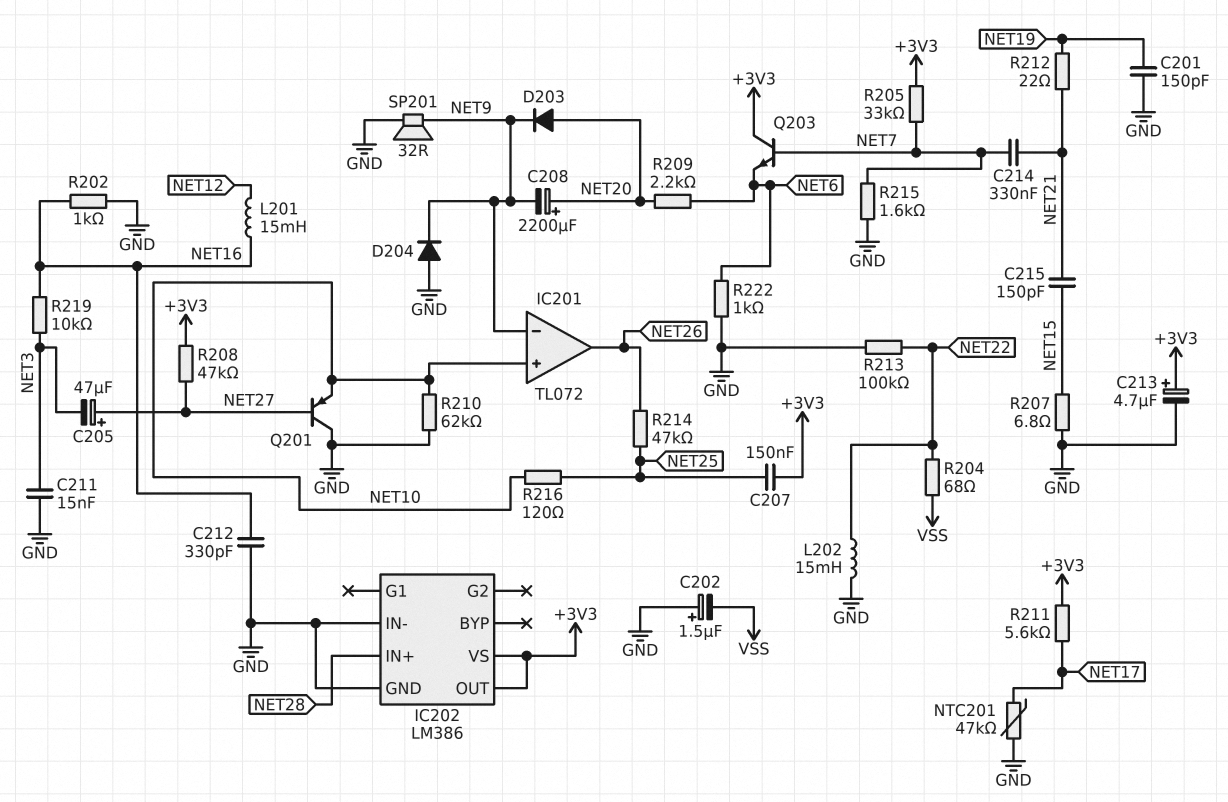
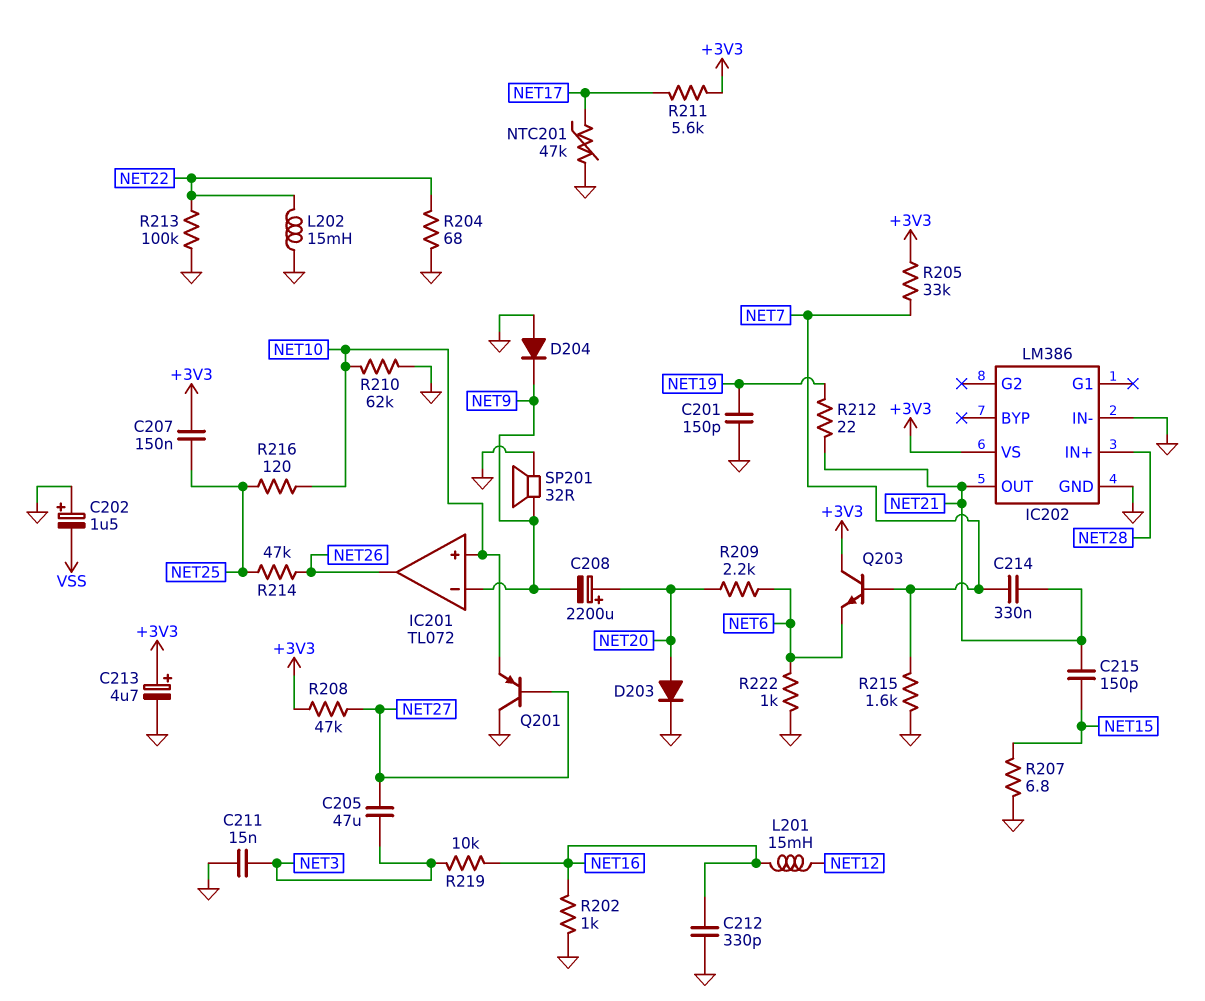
C205: 47uF (plus NET27, minus NET3) -> 47uF (NET3, NET27)
D203: diode (A NET20, K NET9) -> diode (A NET20, K GND)
IC202 pin OUT: +3V3 -> NET21
R204: 68 (NET22, VSS) -> 68 (GND, NET22)

